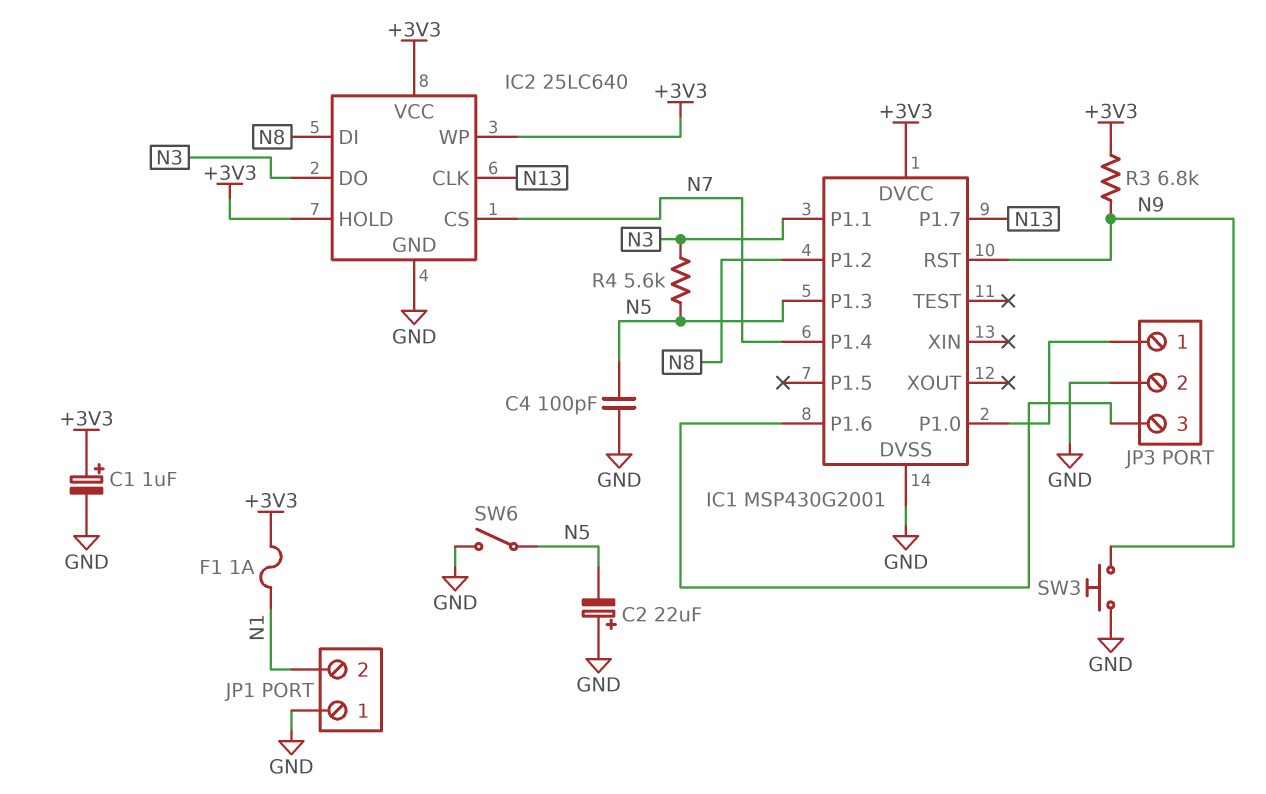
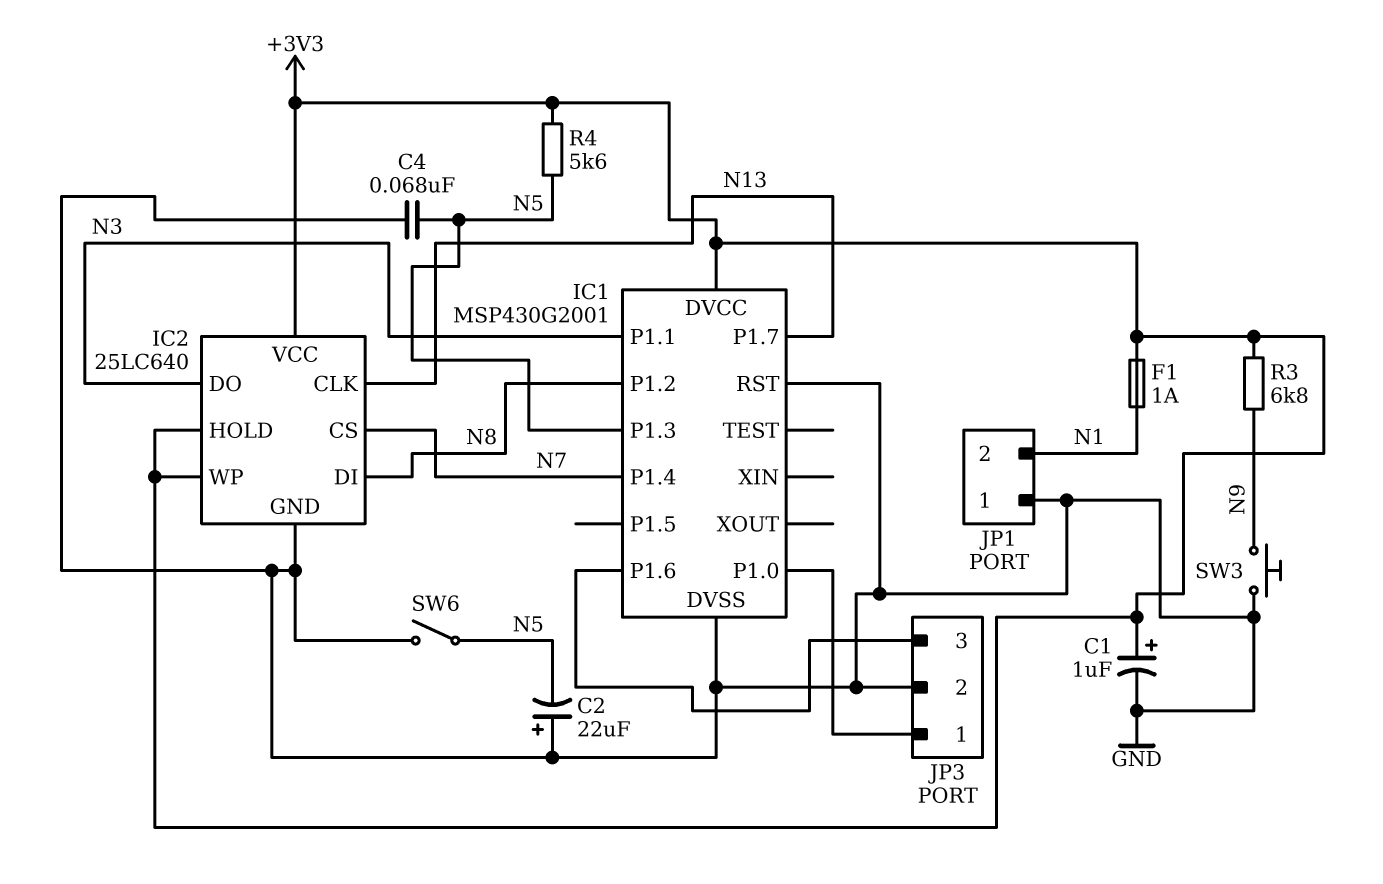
C4: 100pF (GND, N5) -> 68nF (GND, N5)
IC1 pin RST: N9 -> GND
R4: 5.6k (N3, N5) -> 5.6k (+3V3, N5)

